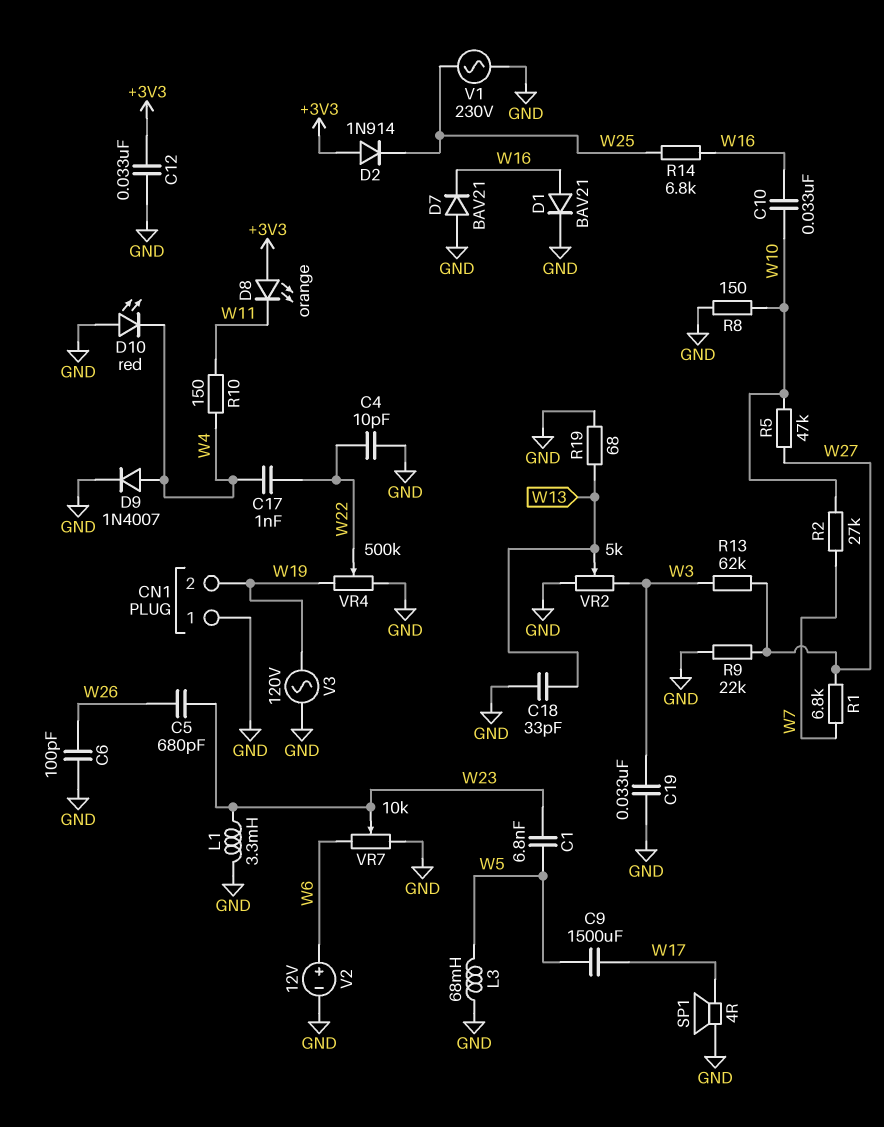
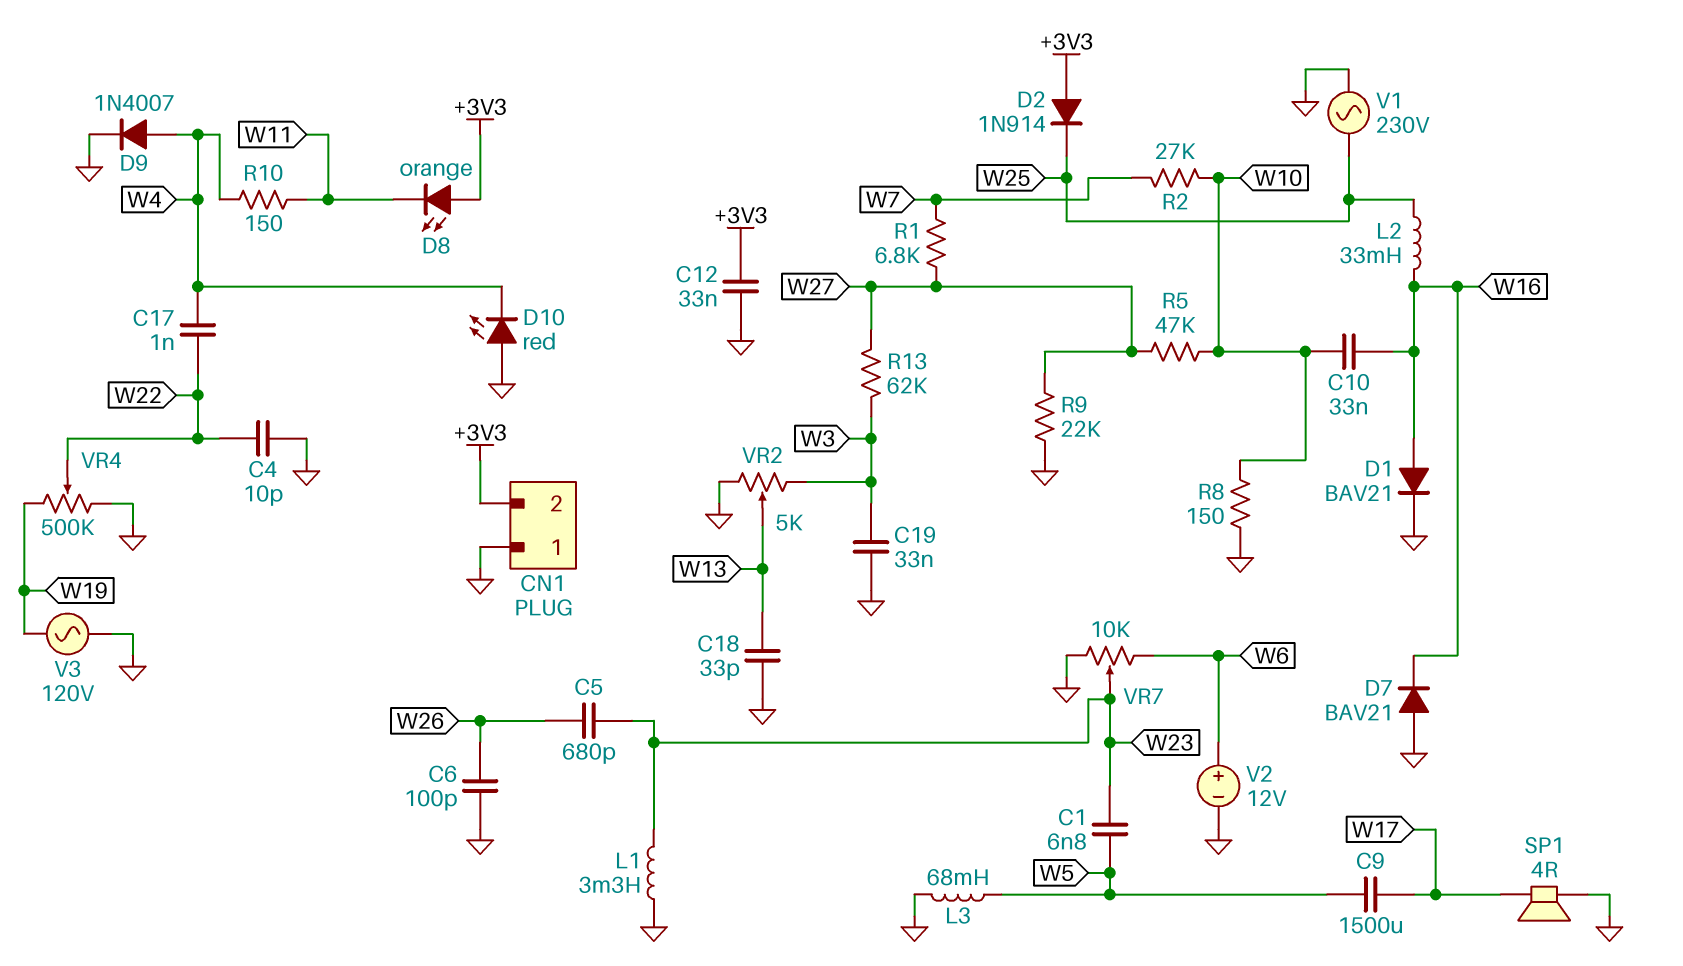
CN1 pin 2: W19 -> +3V3
L2: none -> 33mH (W16, W25)
R14: 6.8k (W16, W25) -> none
R19: 68 (GND, W13) -> none

